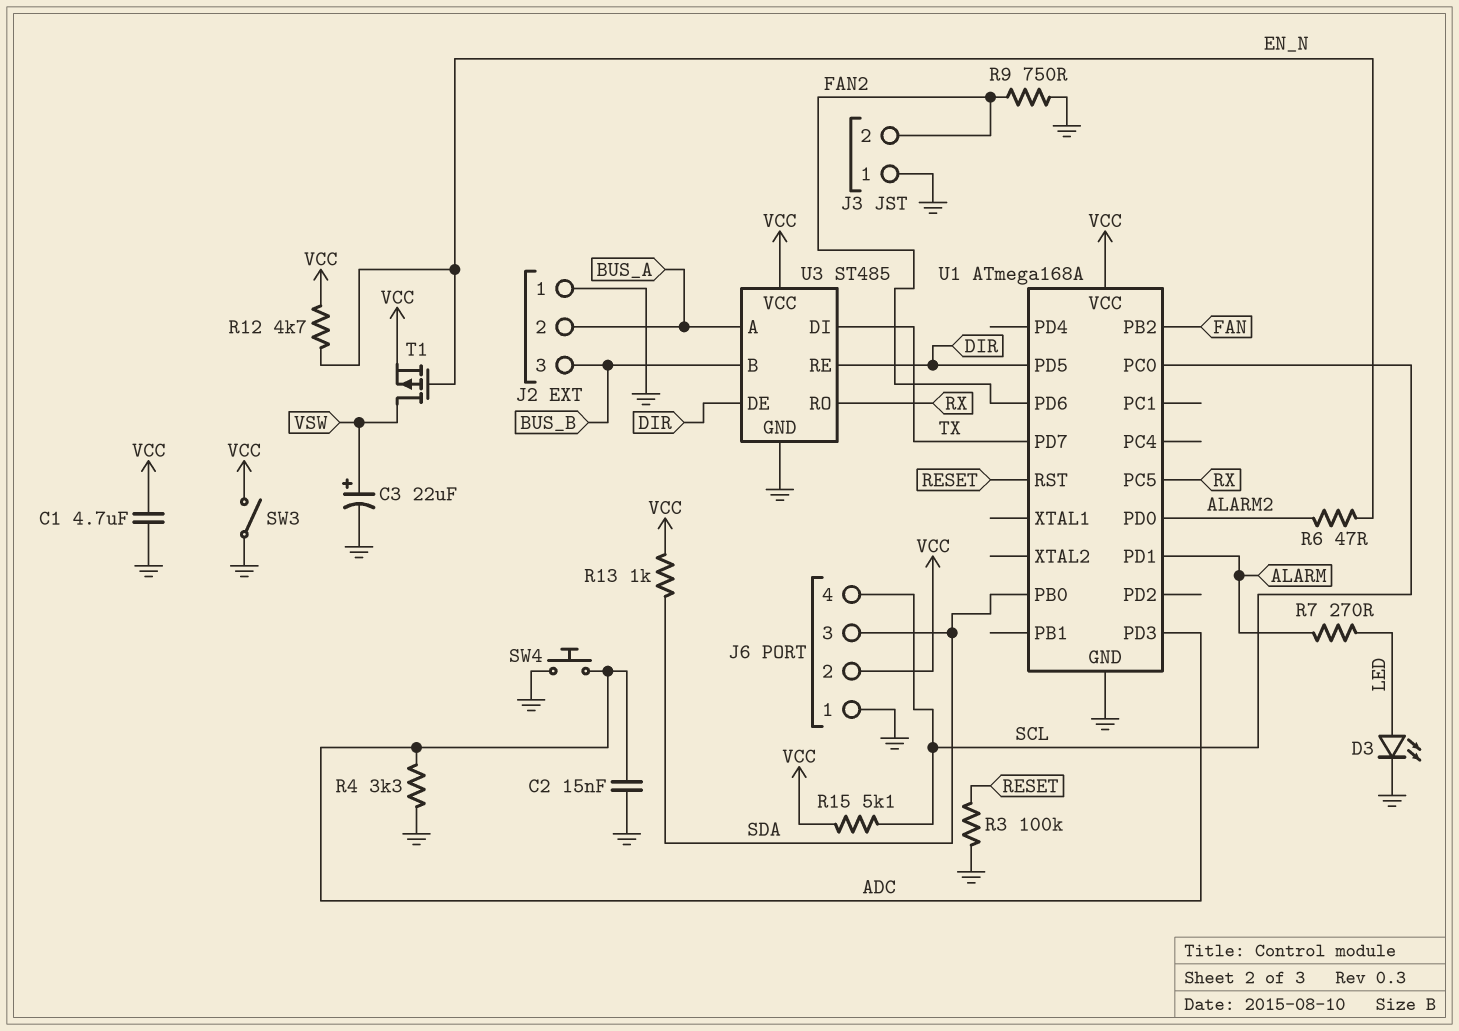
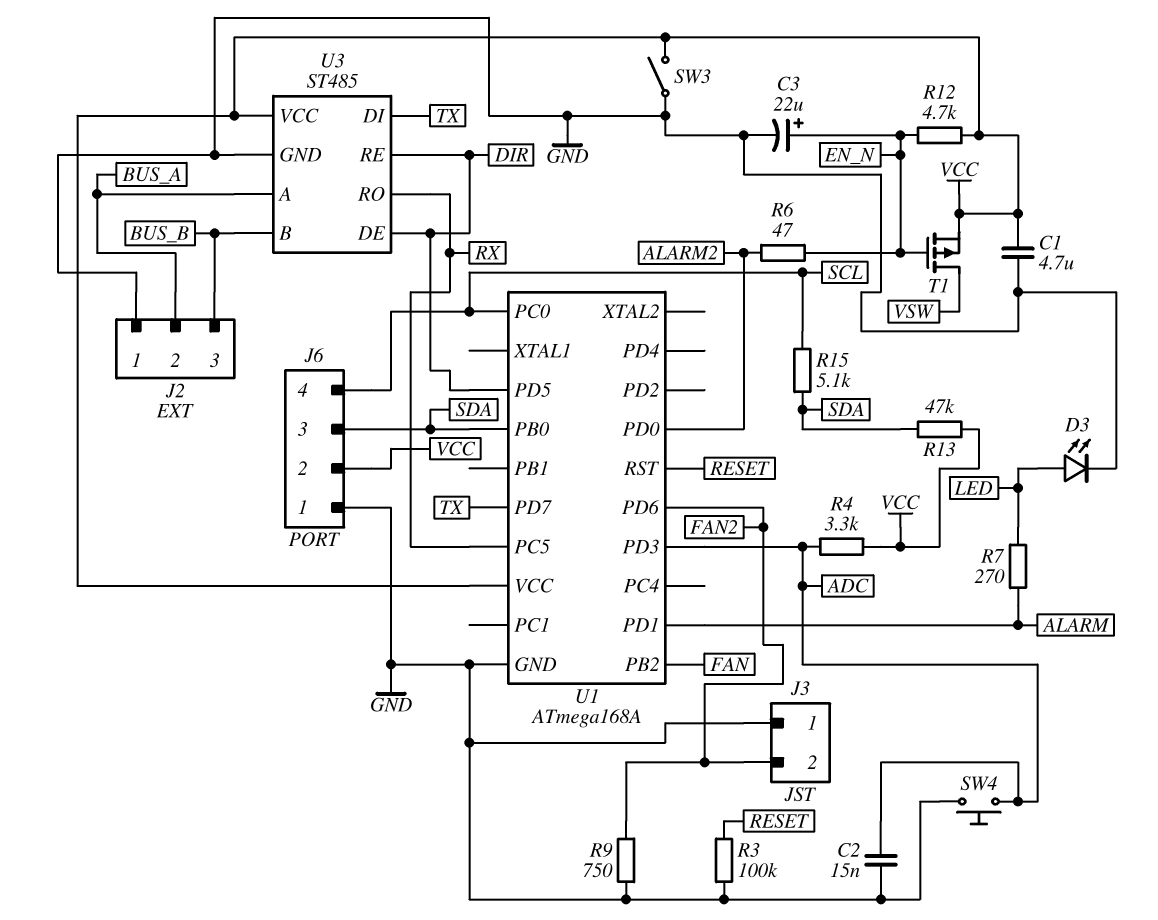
C3: 22uF (plus VSW, minus GND) -> 22uF (plus EN_N, minus GND)
R4: 3.3k (ADC, GND) -> 3.3k (ADC, VCC)
R13: 1k (SDA, VCC) -> 47k (SDA, VCC)
R15: 5.1k (SCL, VCC) -> 5.1k (SCL, SDA)

